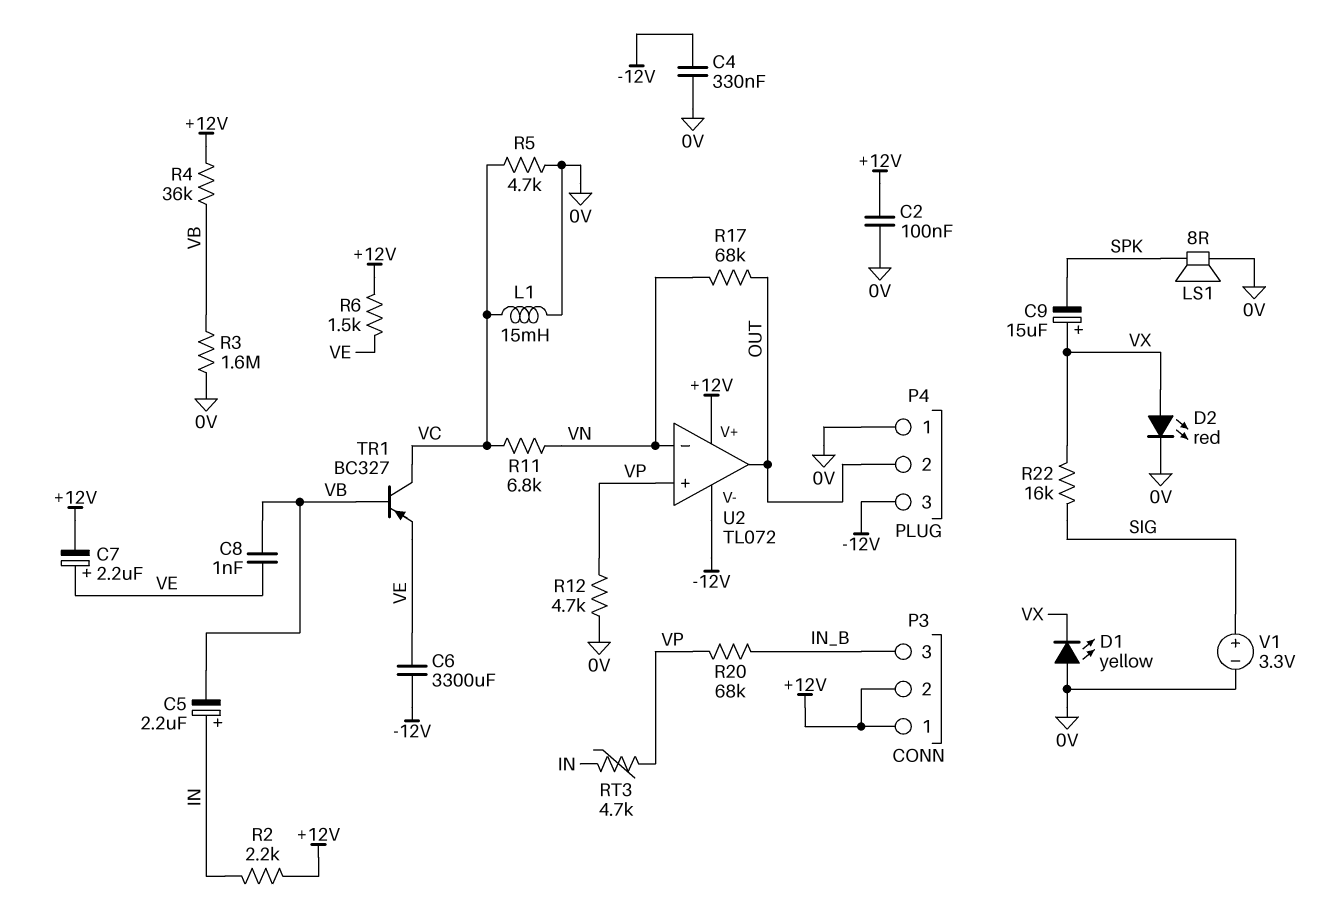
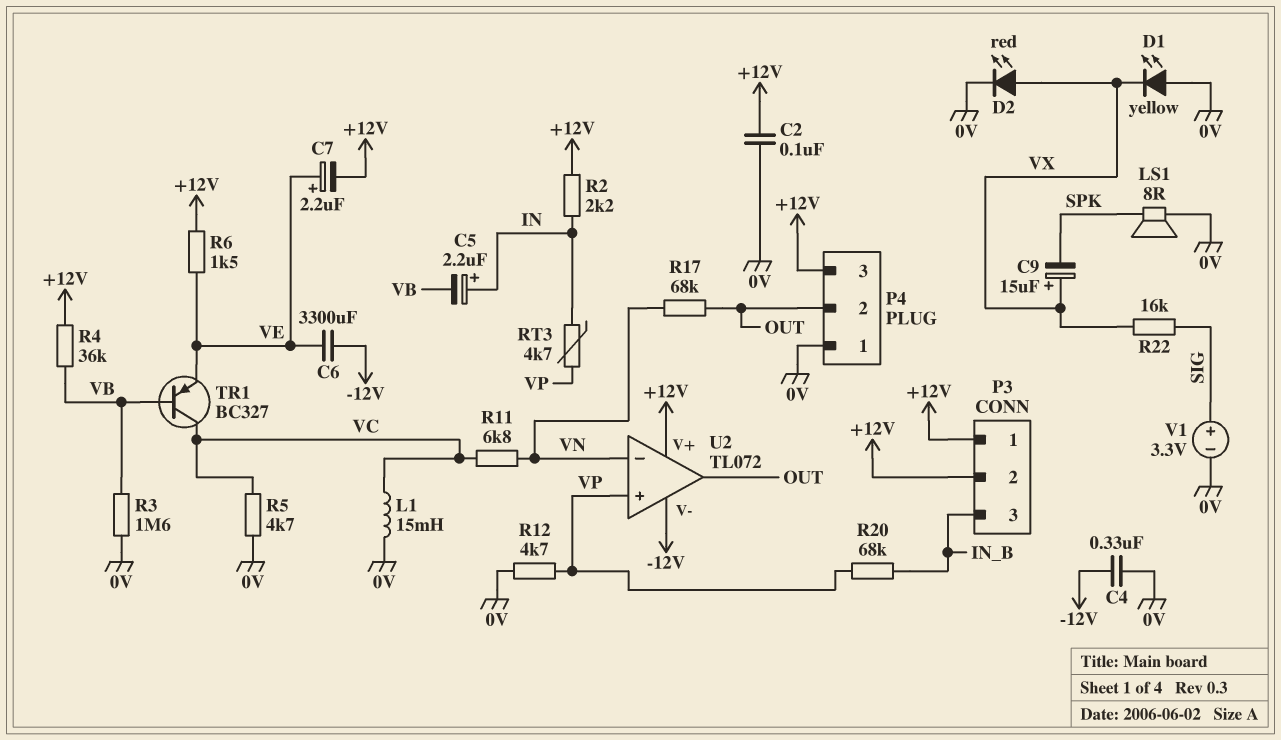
C8: 1nF (VB, VE) -> none
P4 pin 3: -12V -> +12V

